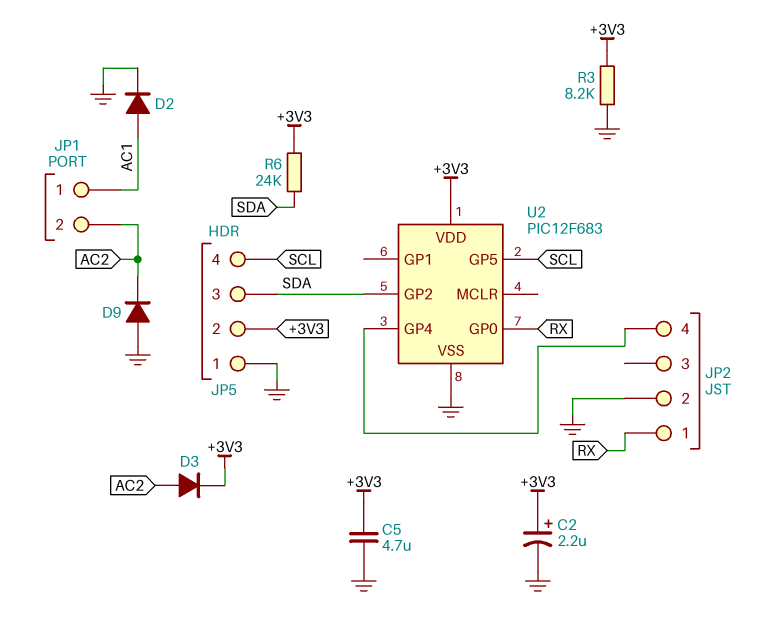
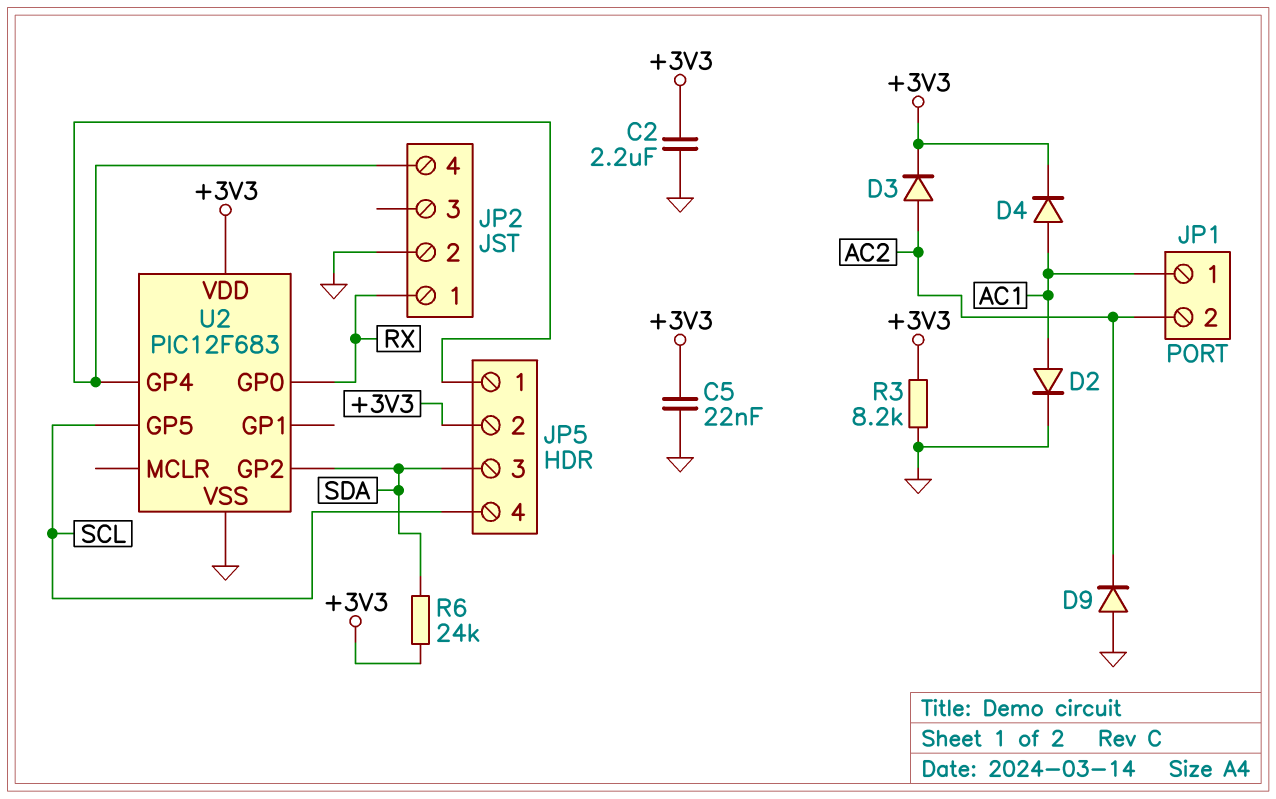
C2: 2.2uF (plus +3V3, minus GND) -> 2.2uF (+3V3, GND)
C5: 4.7uF (+3V3, GND) -> 22nF (+3V3, GND)
D4: none -> diode (A AC1, K +3V3)
JP5 pin 1: GND -> JP2/4

